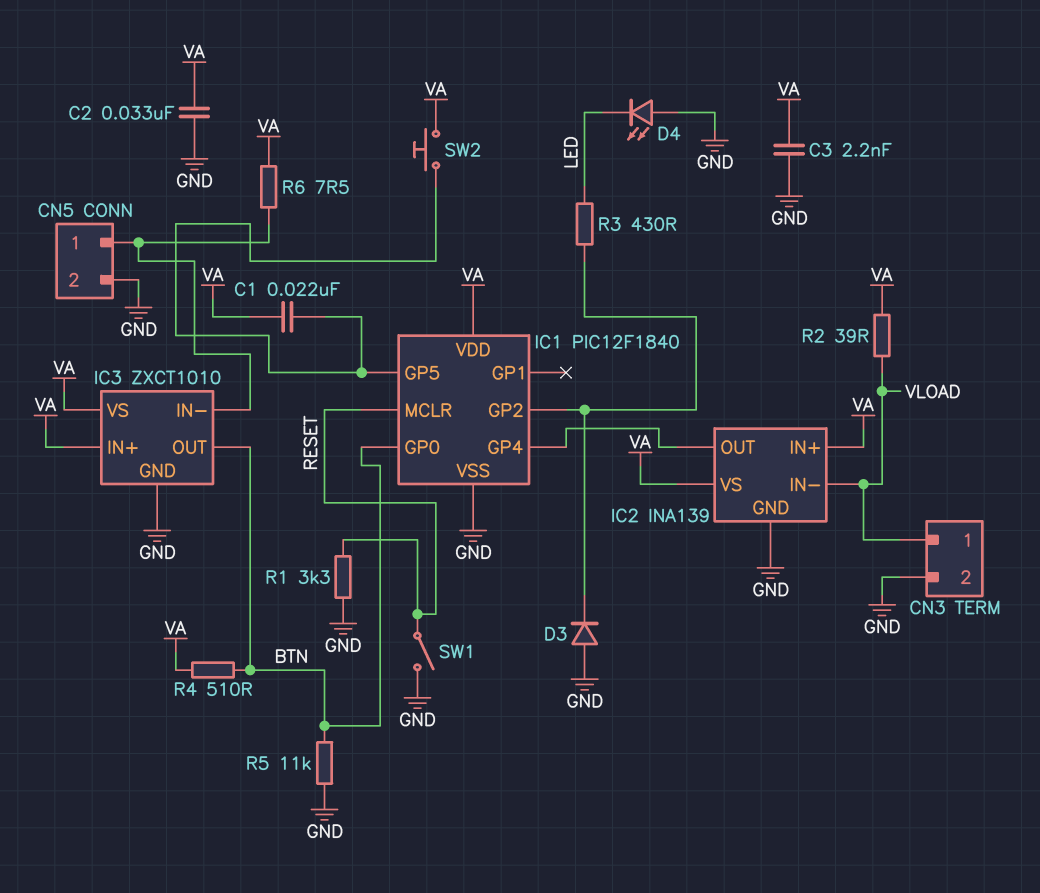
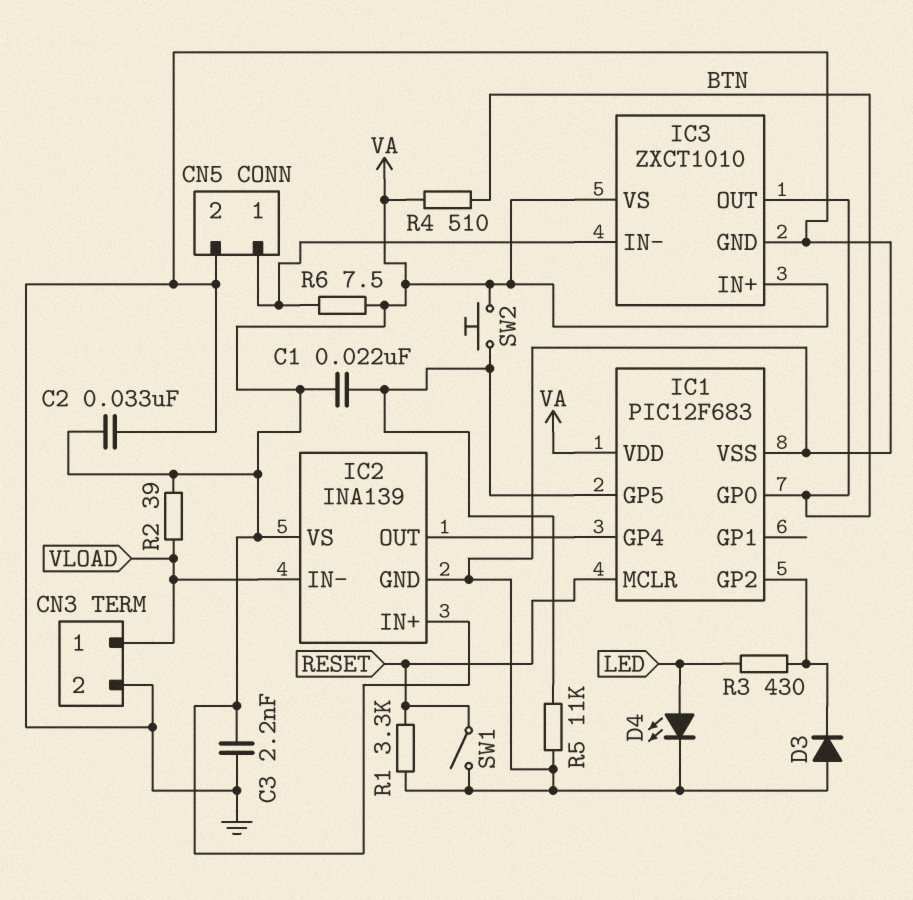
D4: LED (A GND, K LED) -> LED (A LED, K GND)
IC1: PIC12F1840 -> PIC12F683
R5: 11k (BTN, GND) -> 11k (GND, IC1/GP5)

